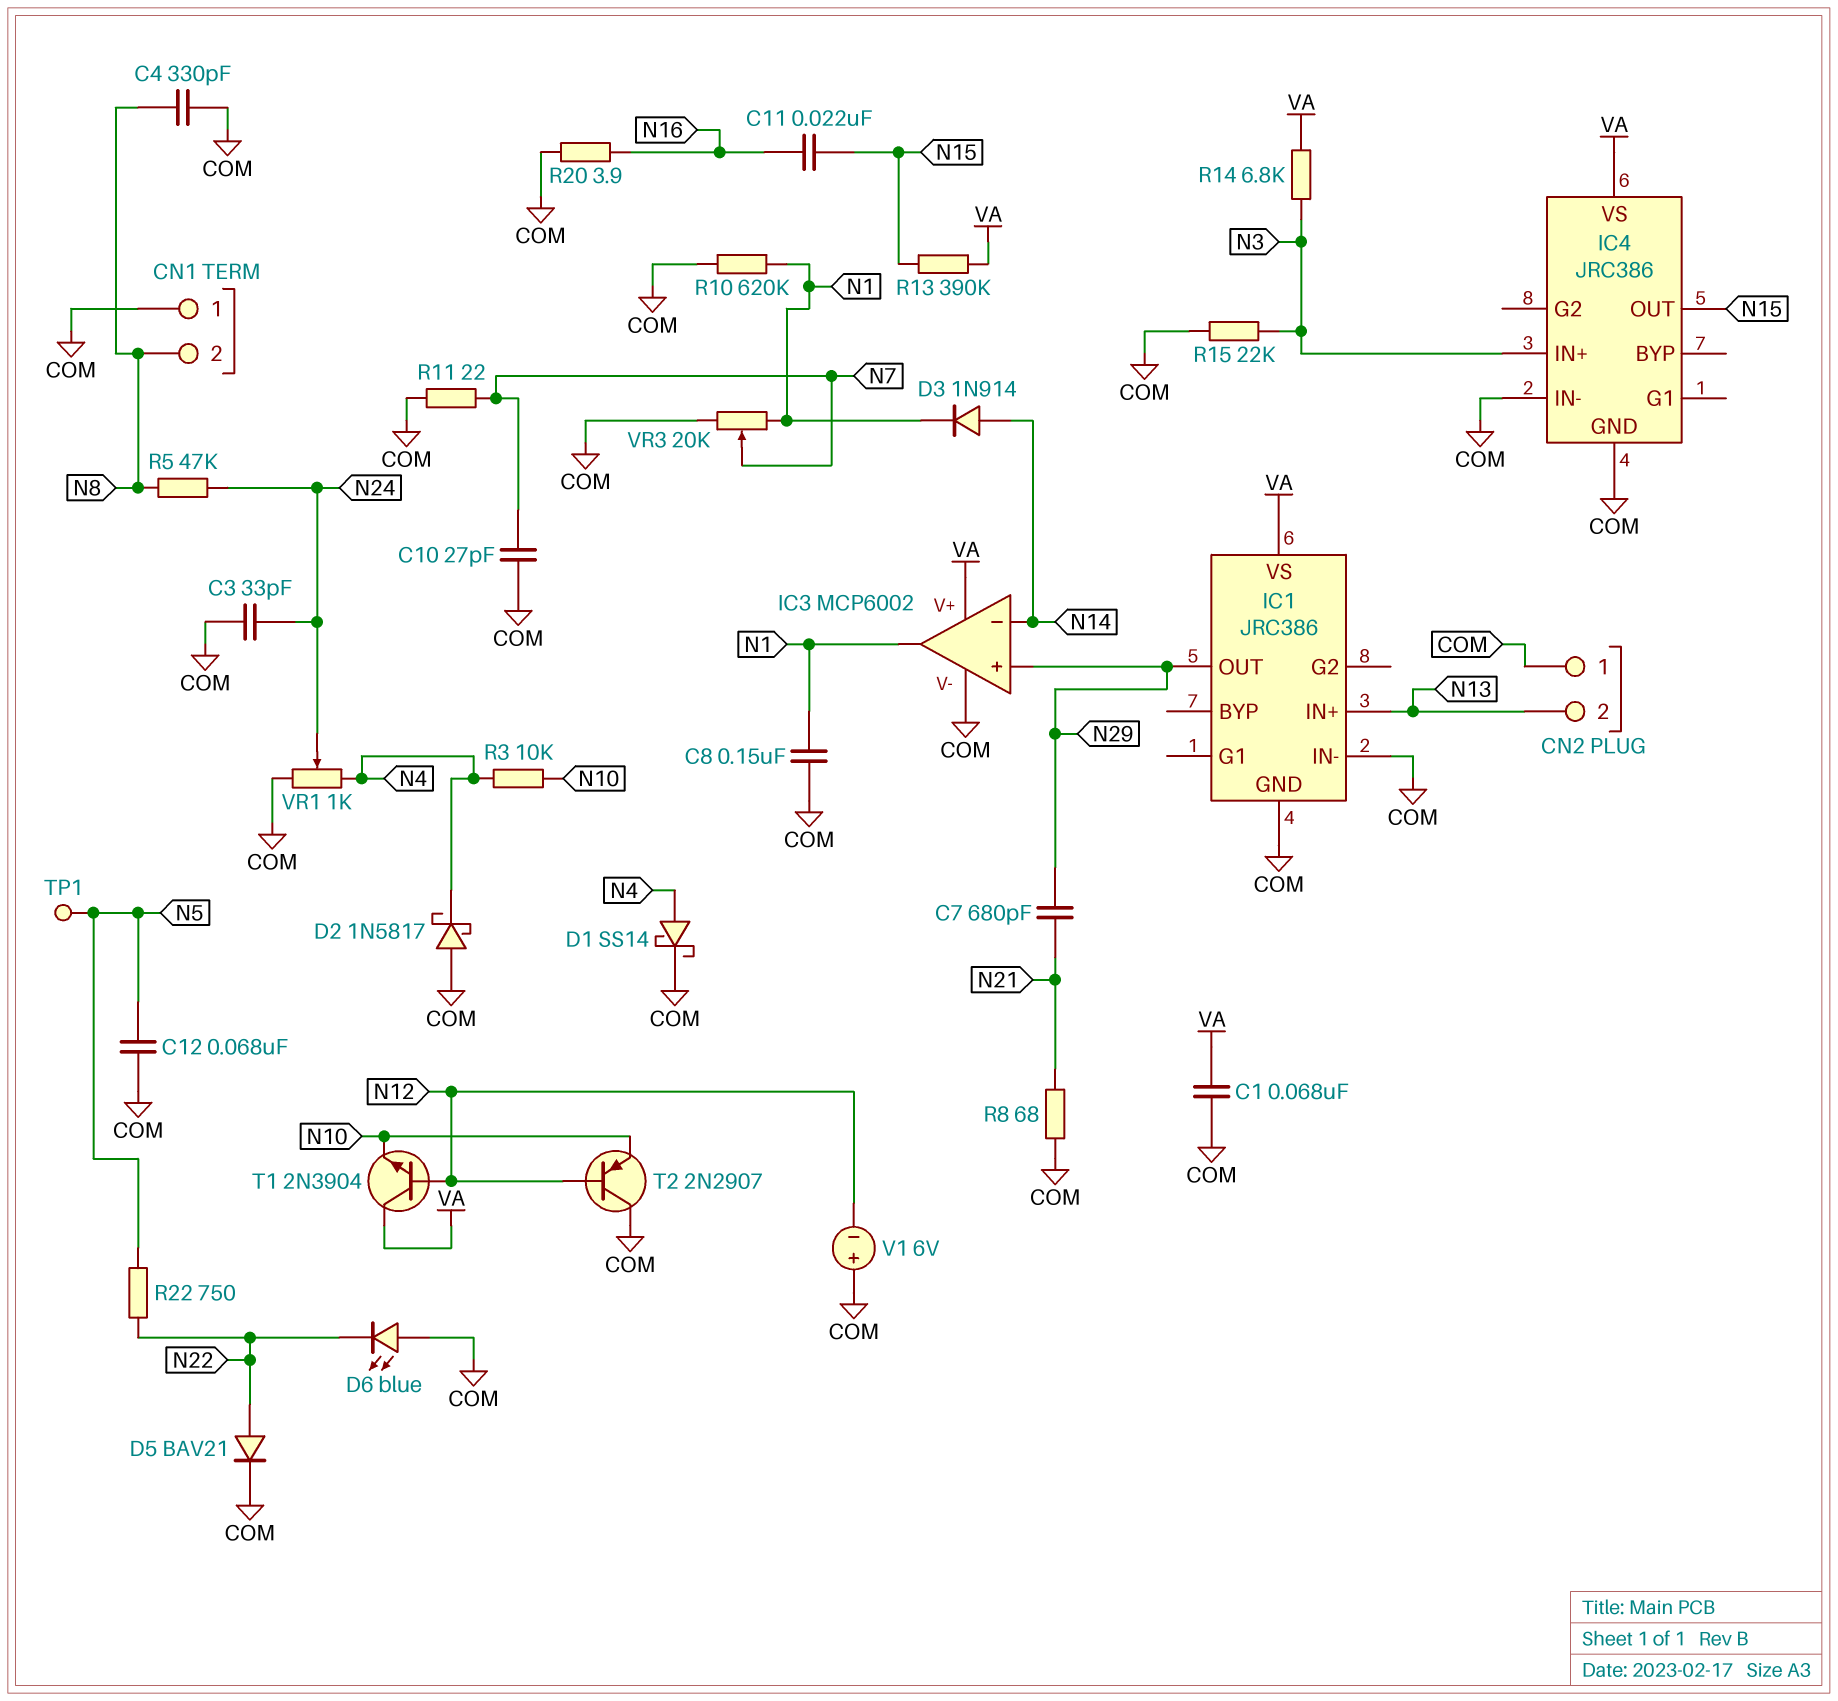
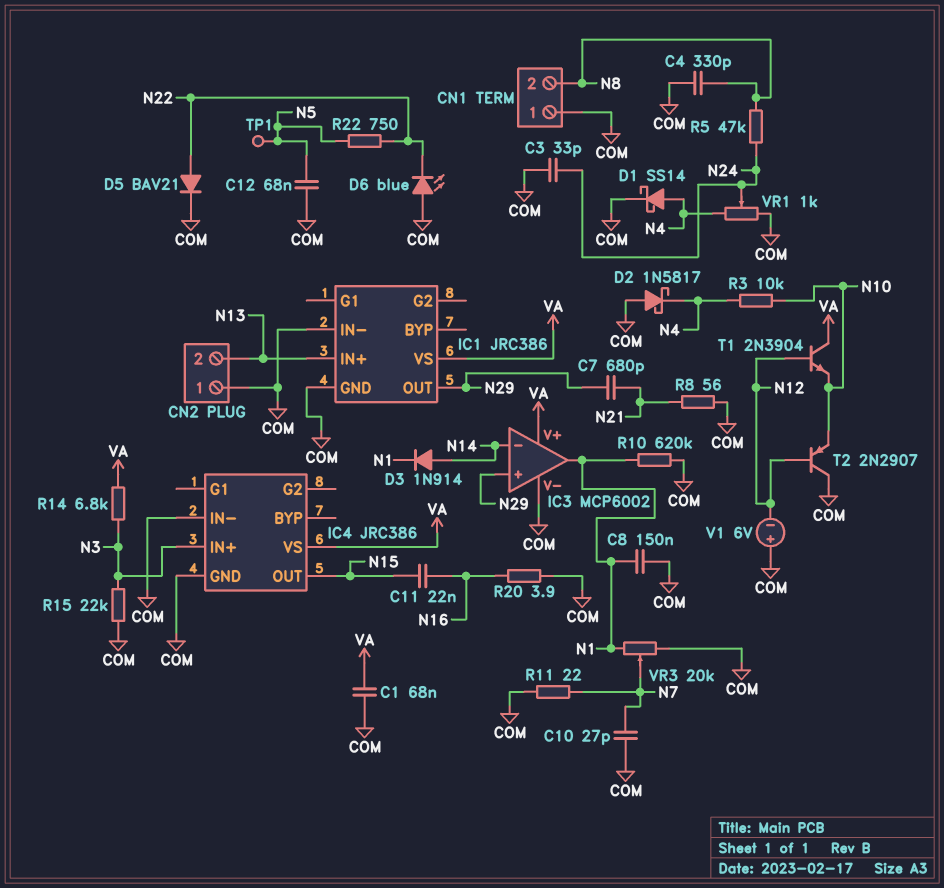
R8: 68 (COM, N21) -> 56 (COM, N21)
R13: 390k (N15, VA) -> none

